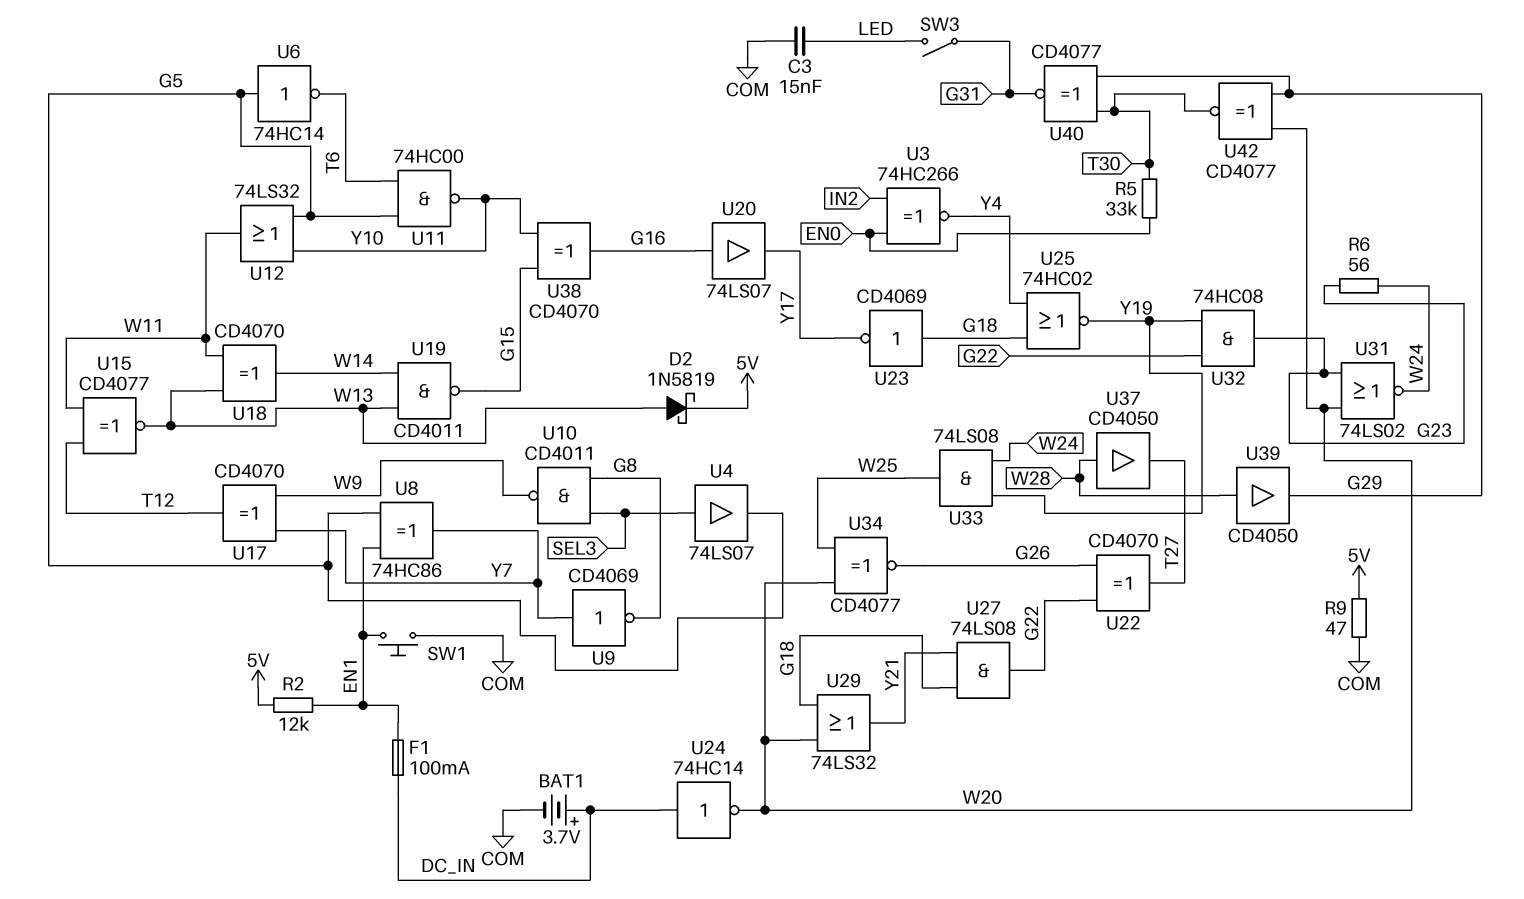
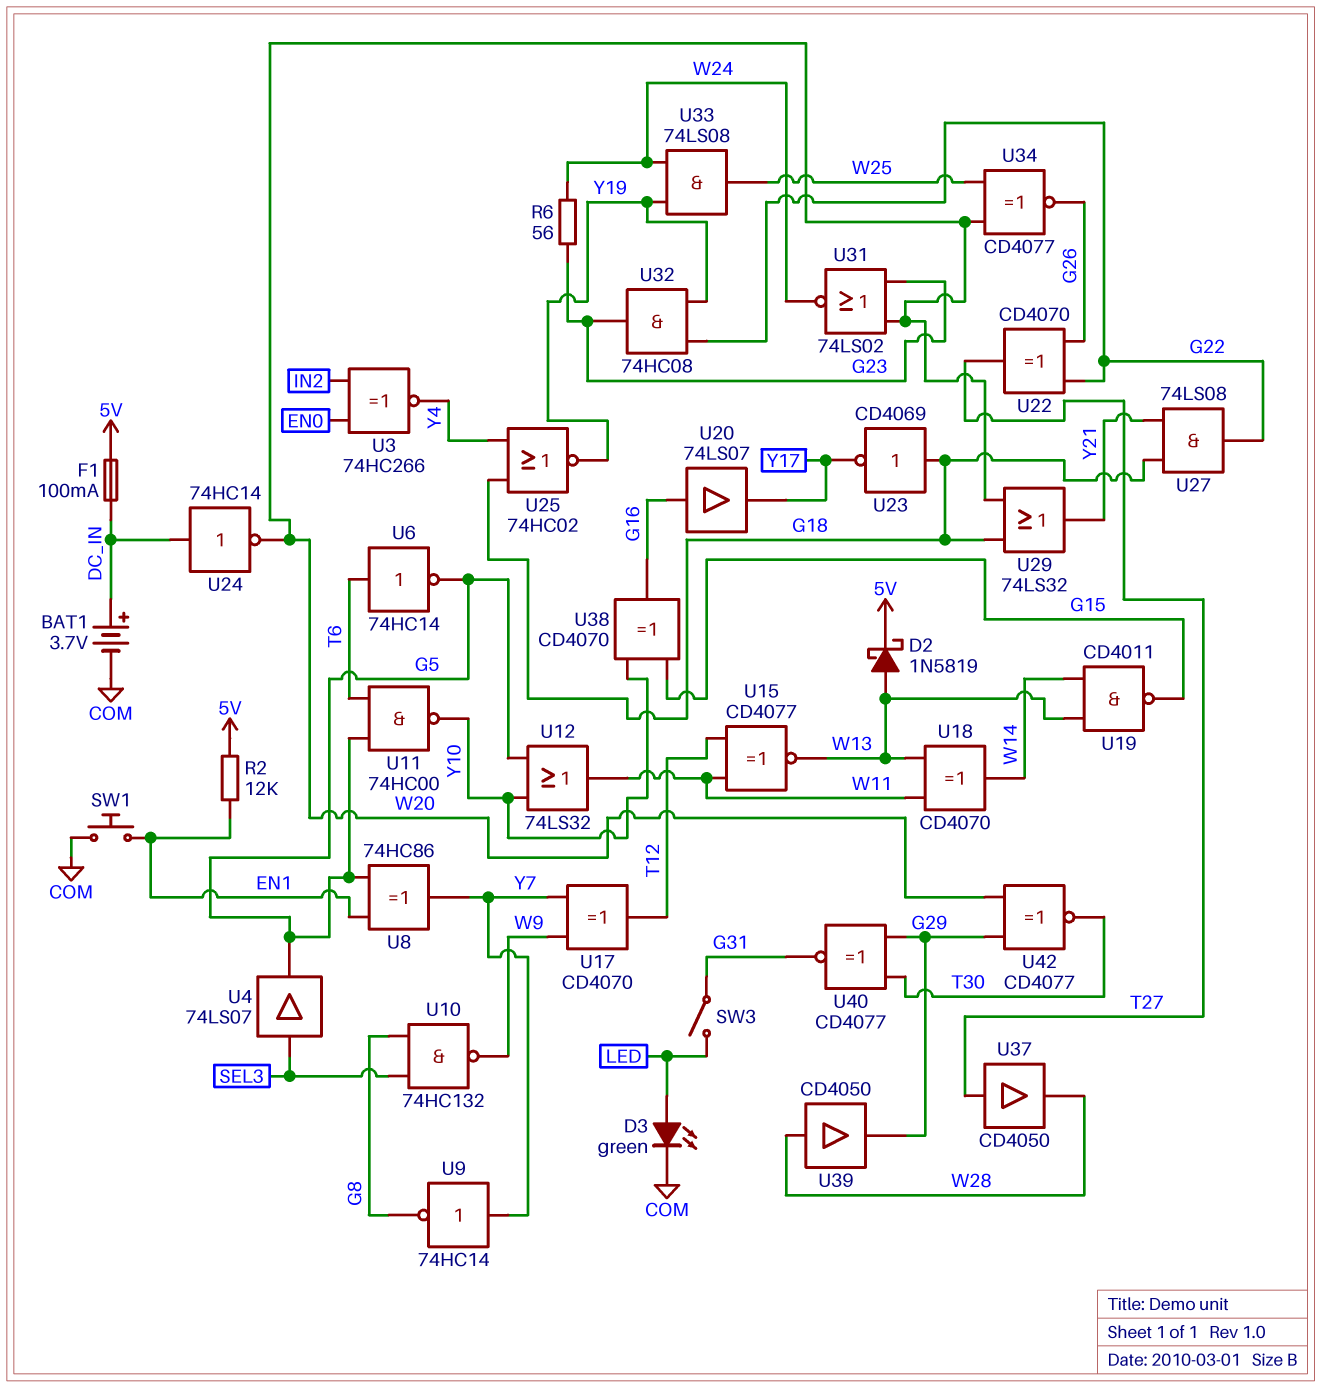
C3: 15nF (COM, LED) -> none
D3: none -> LED green (A LED, K COM)
F1: 100mA (DC_IN, EN1) -> 100mA (5V, DC_IN)
R5: 33k (EN0, T30) -> none
R9: 47 (5V, COM) -> none
U6: NOT 74HC14 (in G5, out T6) -> NOT 74HC14 (in T6, out G5)
U9: NOT CD4069 (in Y7, out G8) -> NOT 74HC14 (in Y7, out G8)
U10: NAND CD4011 (in G8, in SEL3, out W9) -> NAND 74HC132 (in G8, in SEL3, out W9)
U37: buffer CD4050 (in W28, out T27) -> buffer CD4050 (in T27, out W28)

